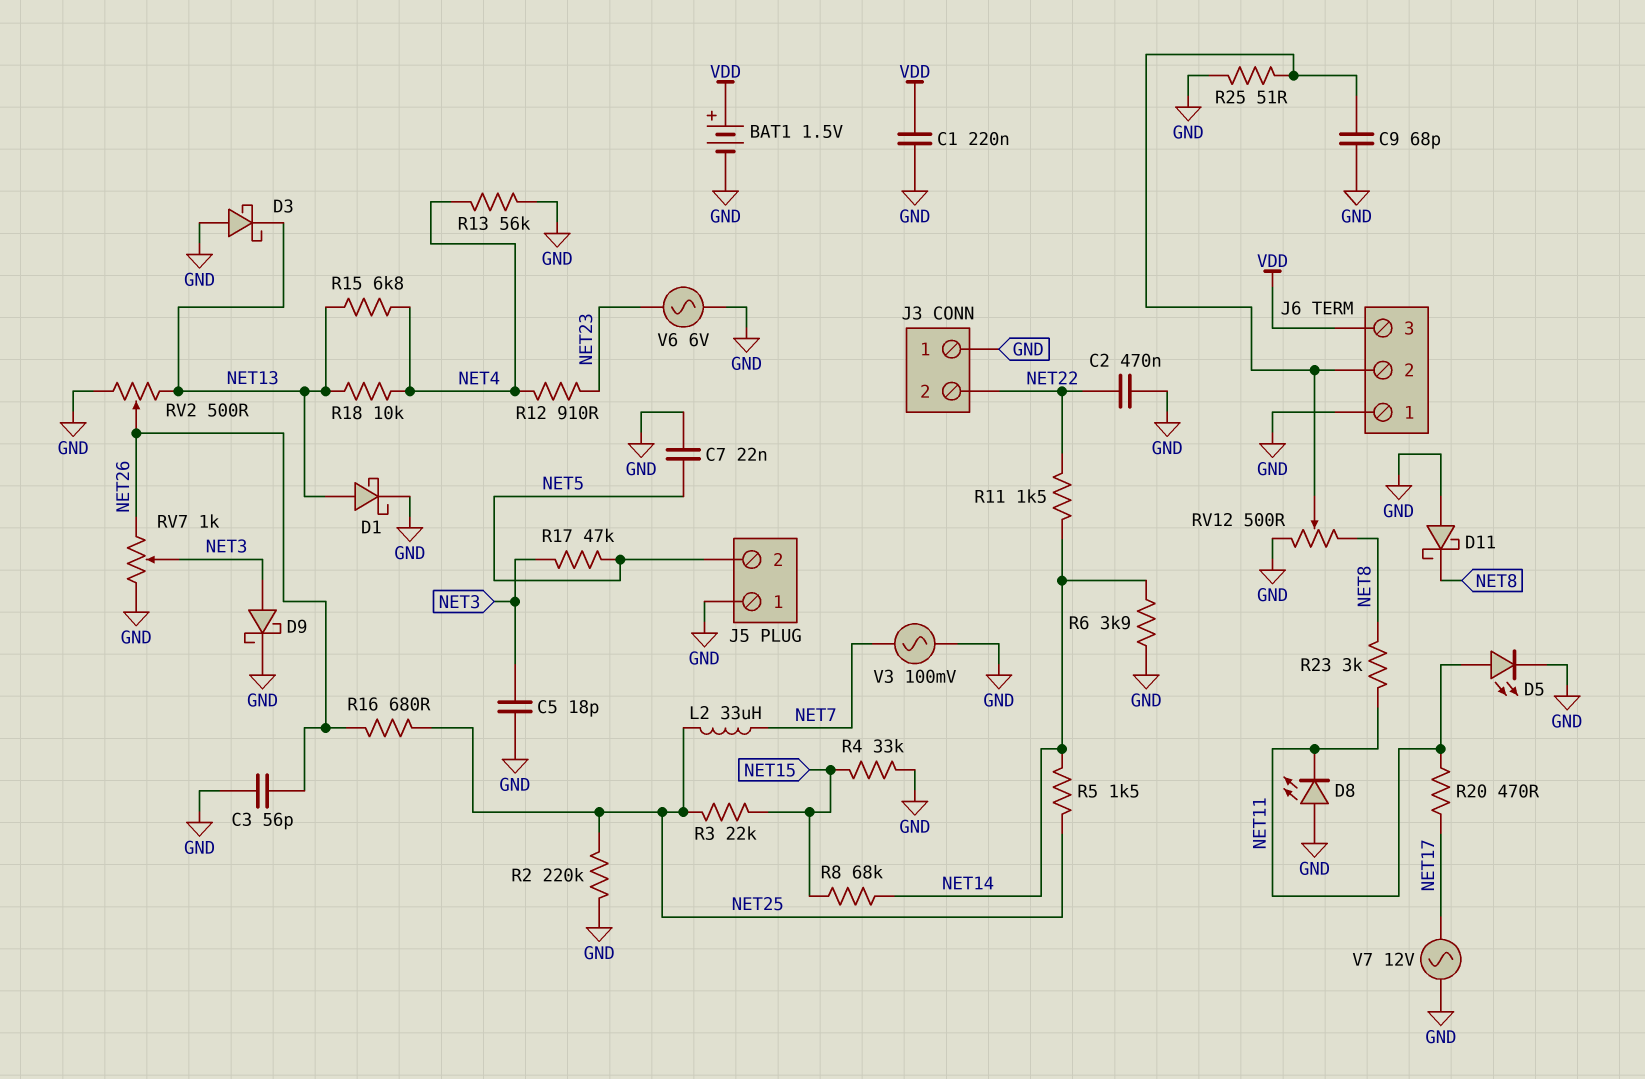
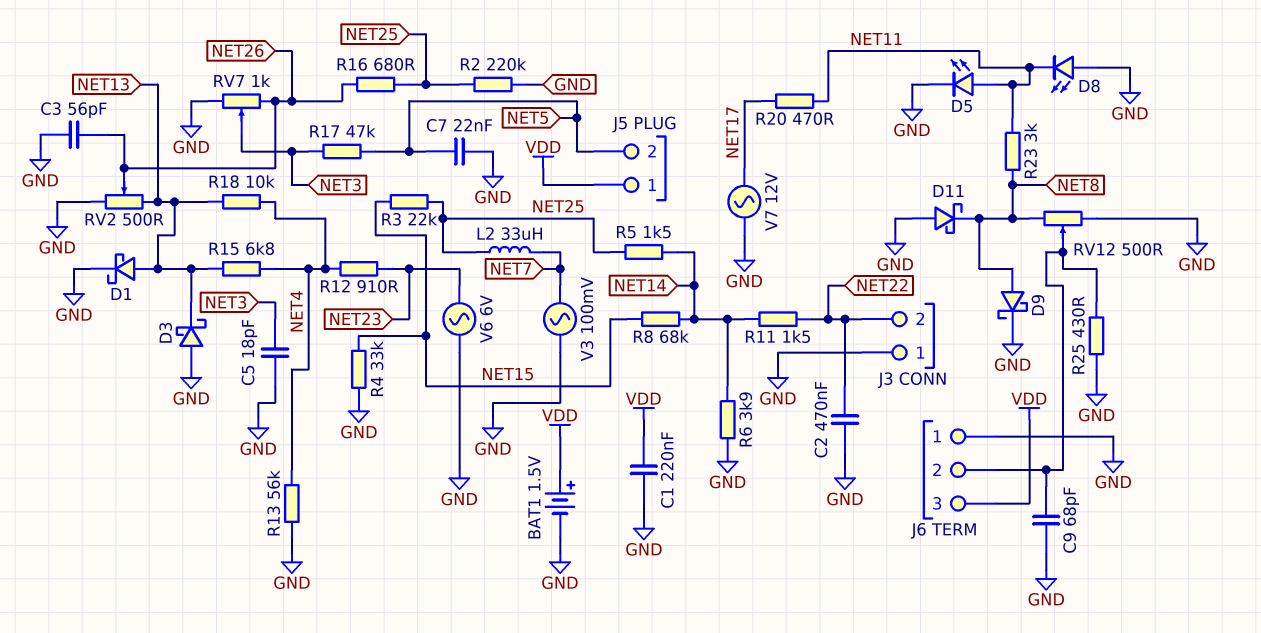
D9: schottky (A NET3, K GND) -> schottky (A NET8, K GND)
J5 pin 1: GND -> VDD
R25: 51 (GND, J6/2) -> 430 (GND, J6/2)

